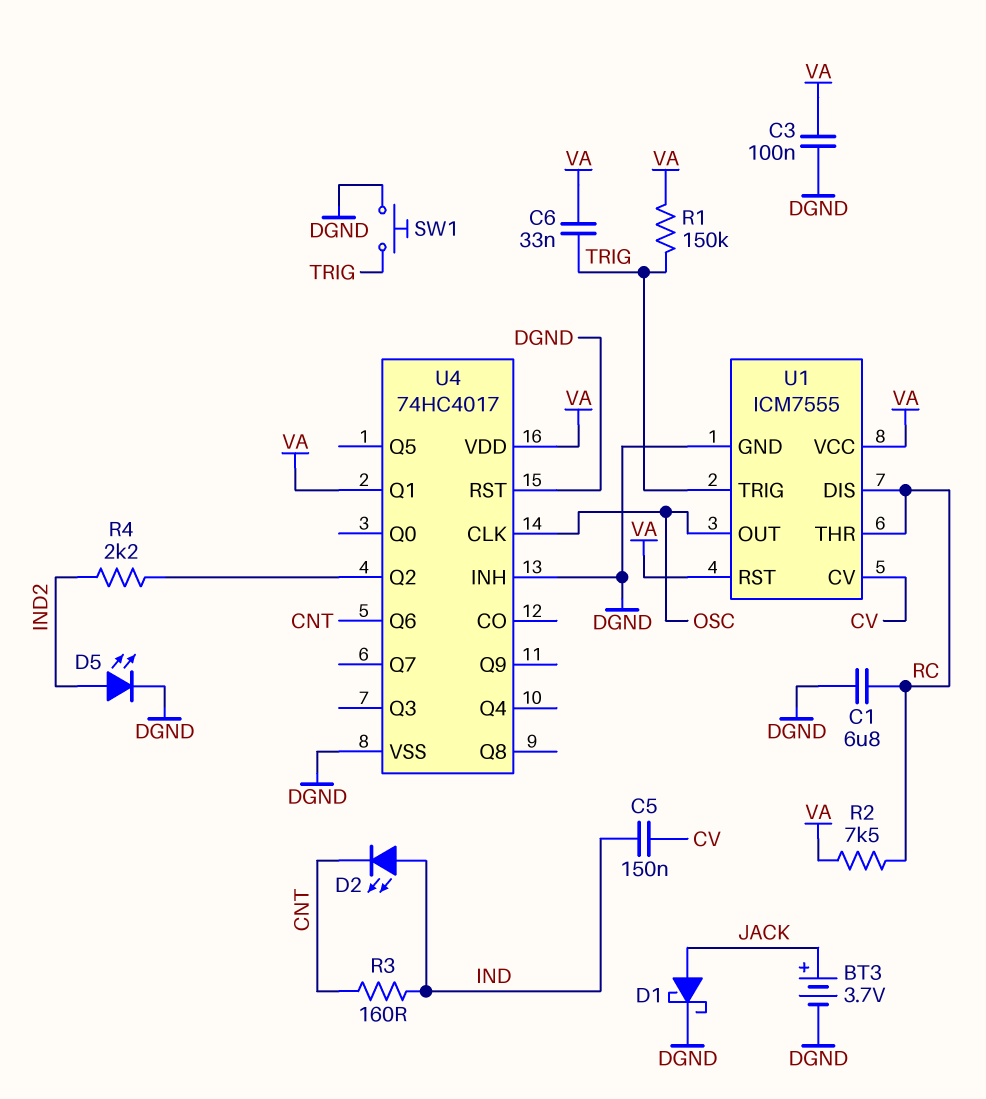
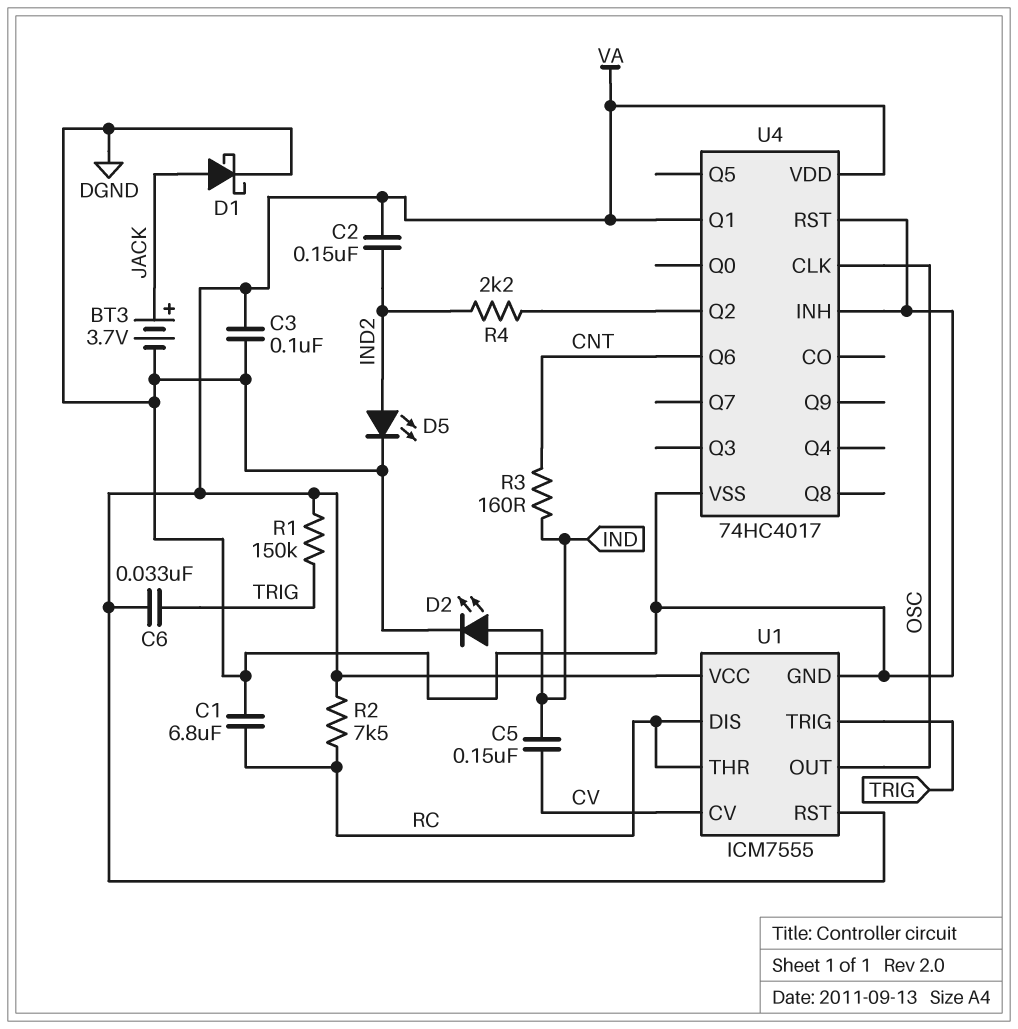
C2: none -> 150nF (IND2, VA)
D2: LED (A IND, K CNT) -> LED (A IND, K DGND)
SW1: button (DGND, TRIG) -> none

